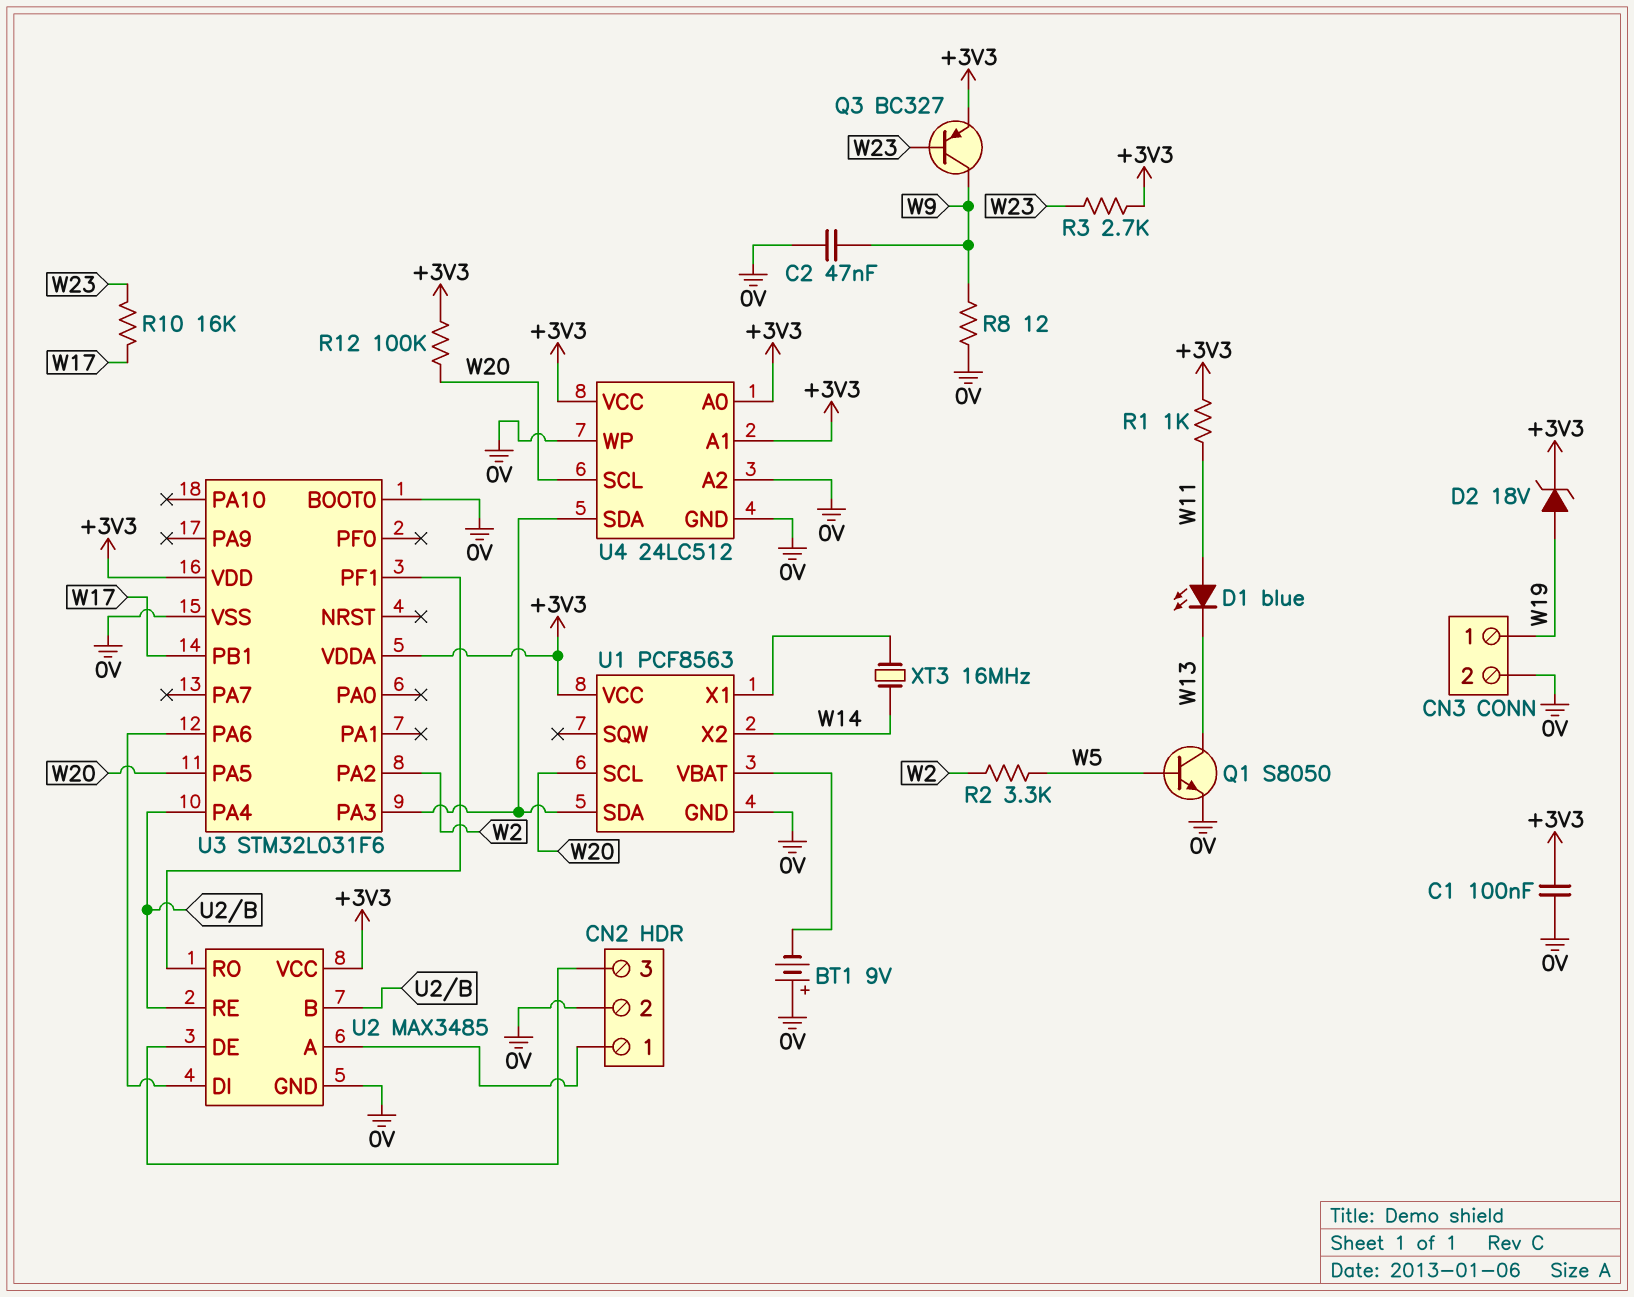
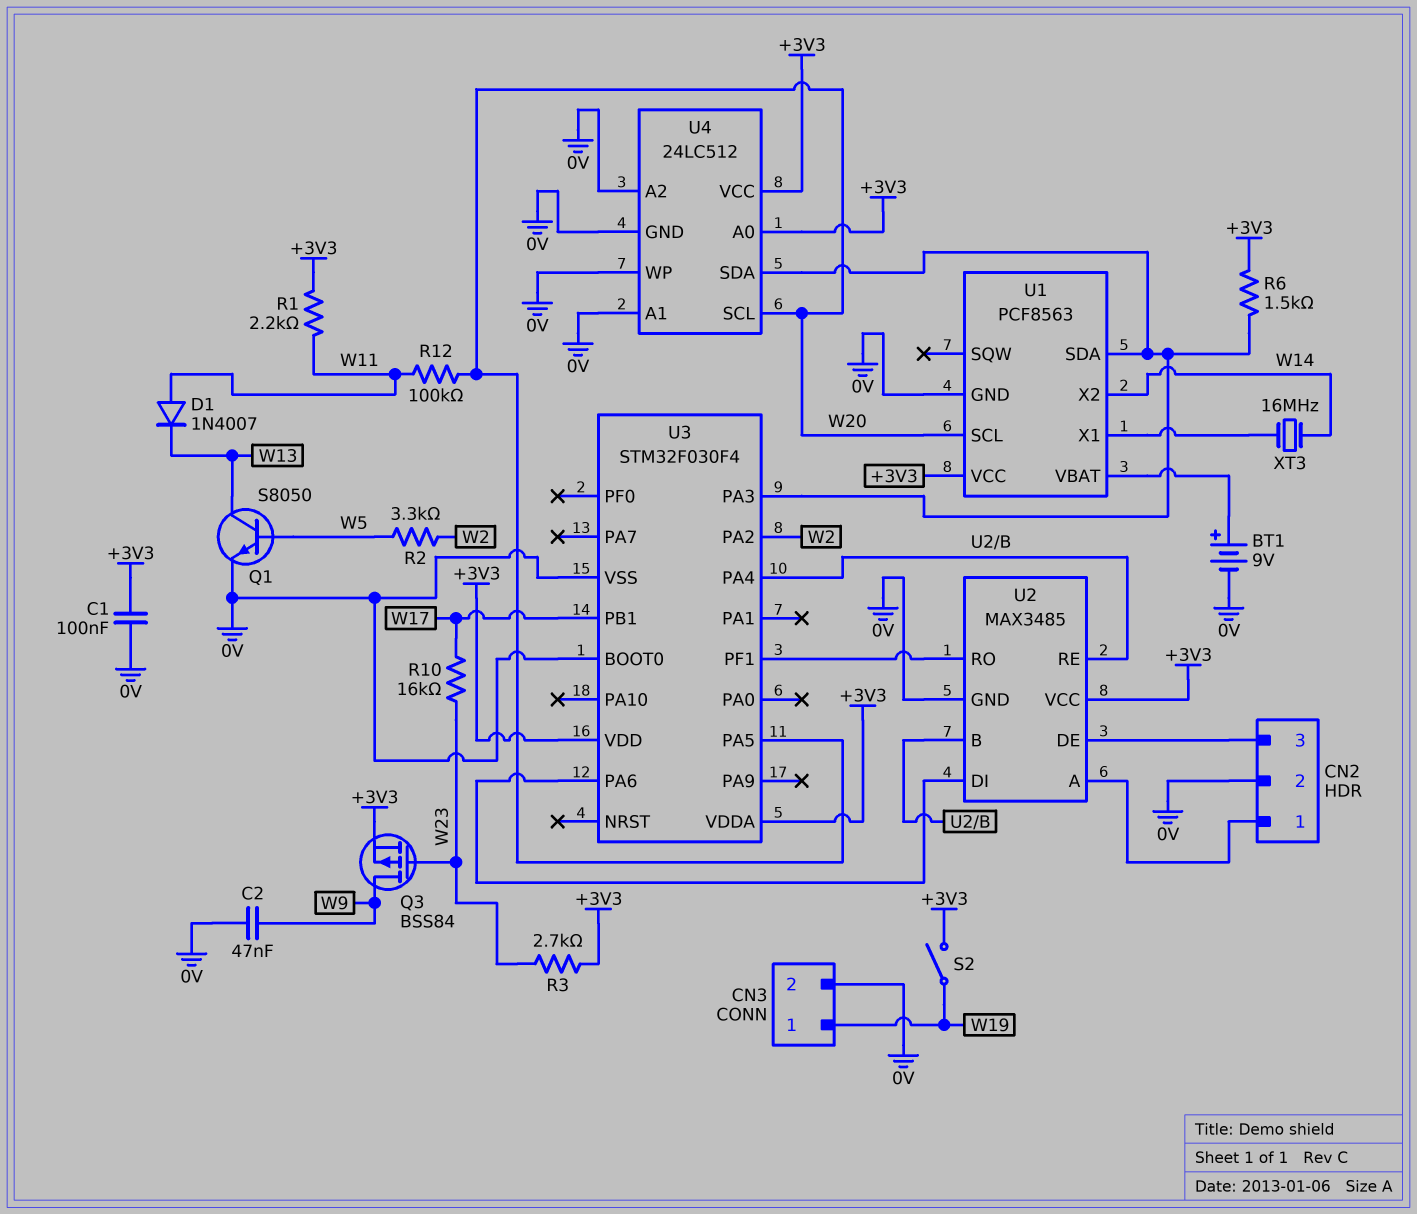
BT1: 9V (plus 0V, minus U1/VBAT) -> 9V (plus U1/VBAT, minus 0V)
D1: LED blue (A W11, K W13) -> diode 1N4007 (A W11, K W13)
D2: zener 18V (A W19, K +3V3) -> none
Q3: PNP BC327 (B W23, C W9, E +3V3) -> PMOS BSS84 (G W23, D W9, S +3V3)
R1: 1k (+3V3, W11) -> 2.2k (+3V3, W11)
R6: none -> 1.5k (+3V3, U1/SDA)
R8: 12 (0V, W9) -> none
R12: 100k (+3V3, W20) -> 100k (W11, W20)
S2: none -> switch (+3V3, W19)
U3: STM32L031F6 -> STM32F030F4
U4 pin A1: +3V3 -> 0V

